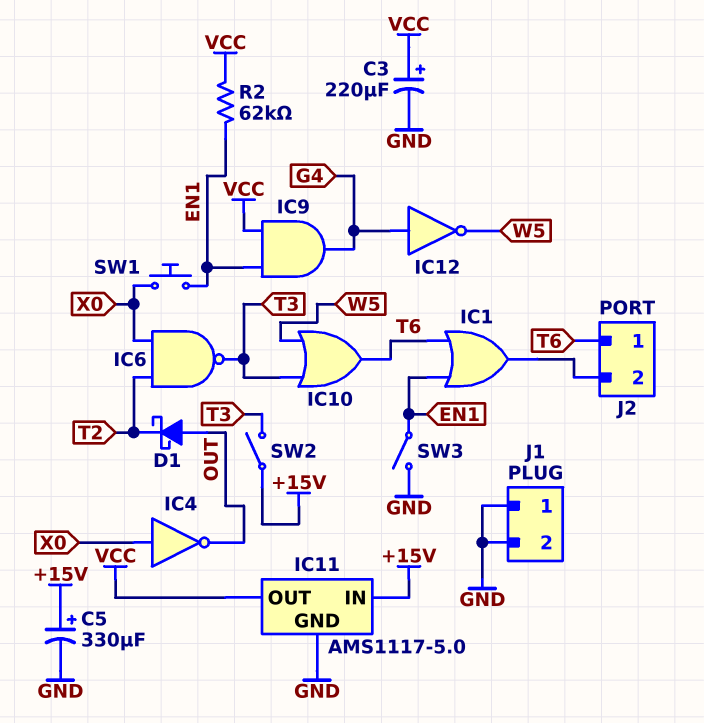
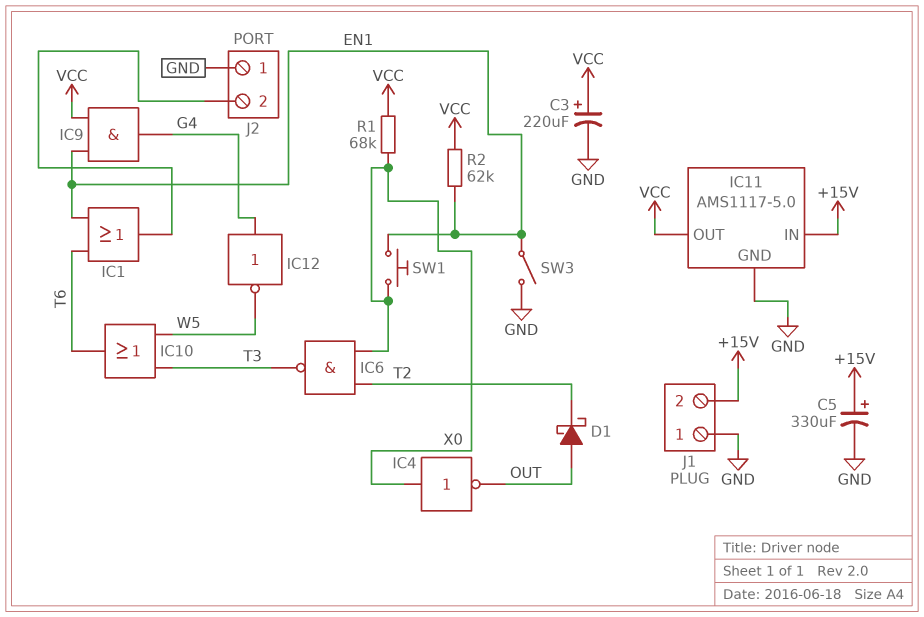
J1 pin 2: GND -> +15V
J2 pin 1: T6 -> GND
R1: none -> 68k (VCC, X0)
SW2: switch (+15V, T3) -> none

